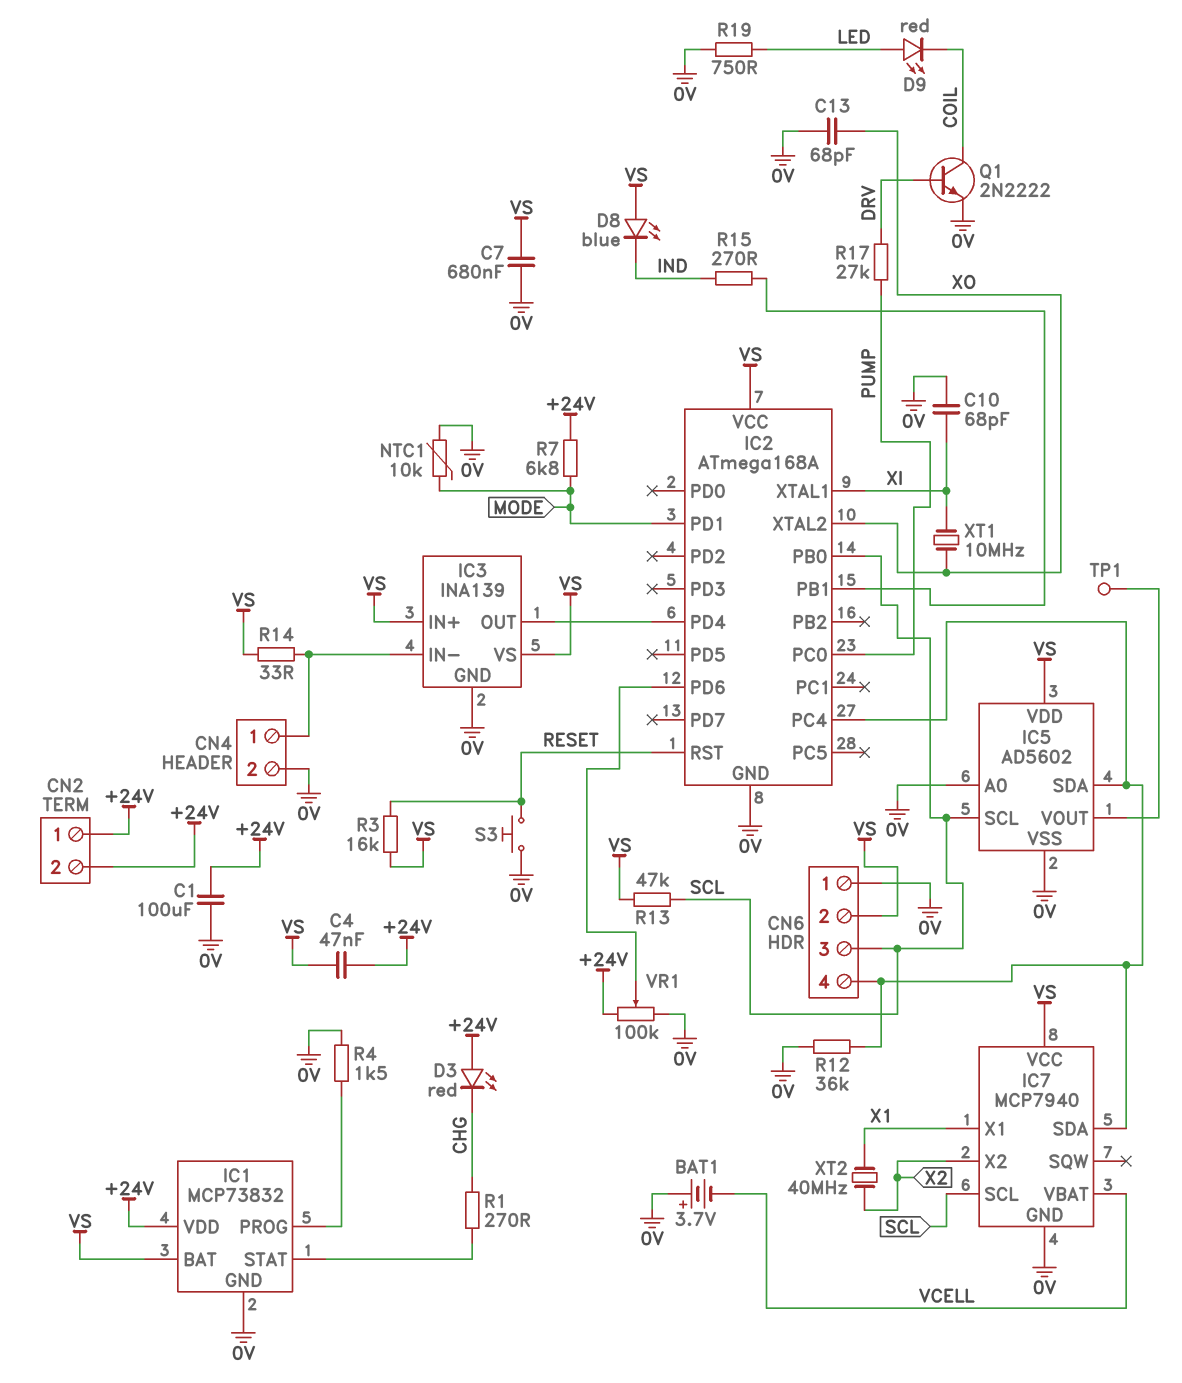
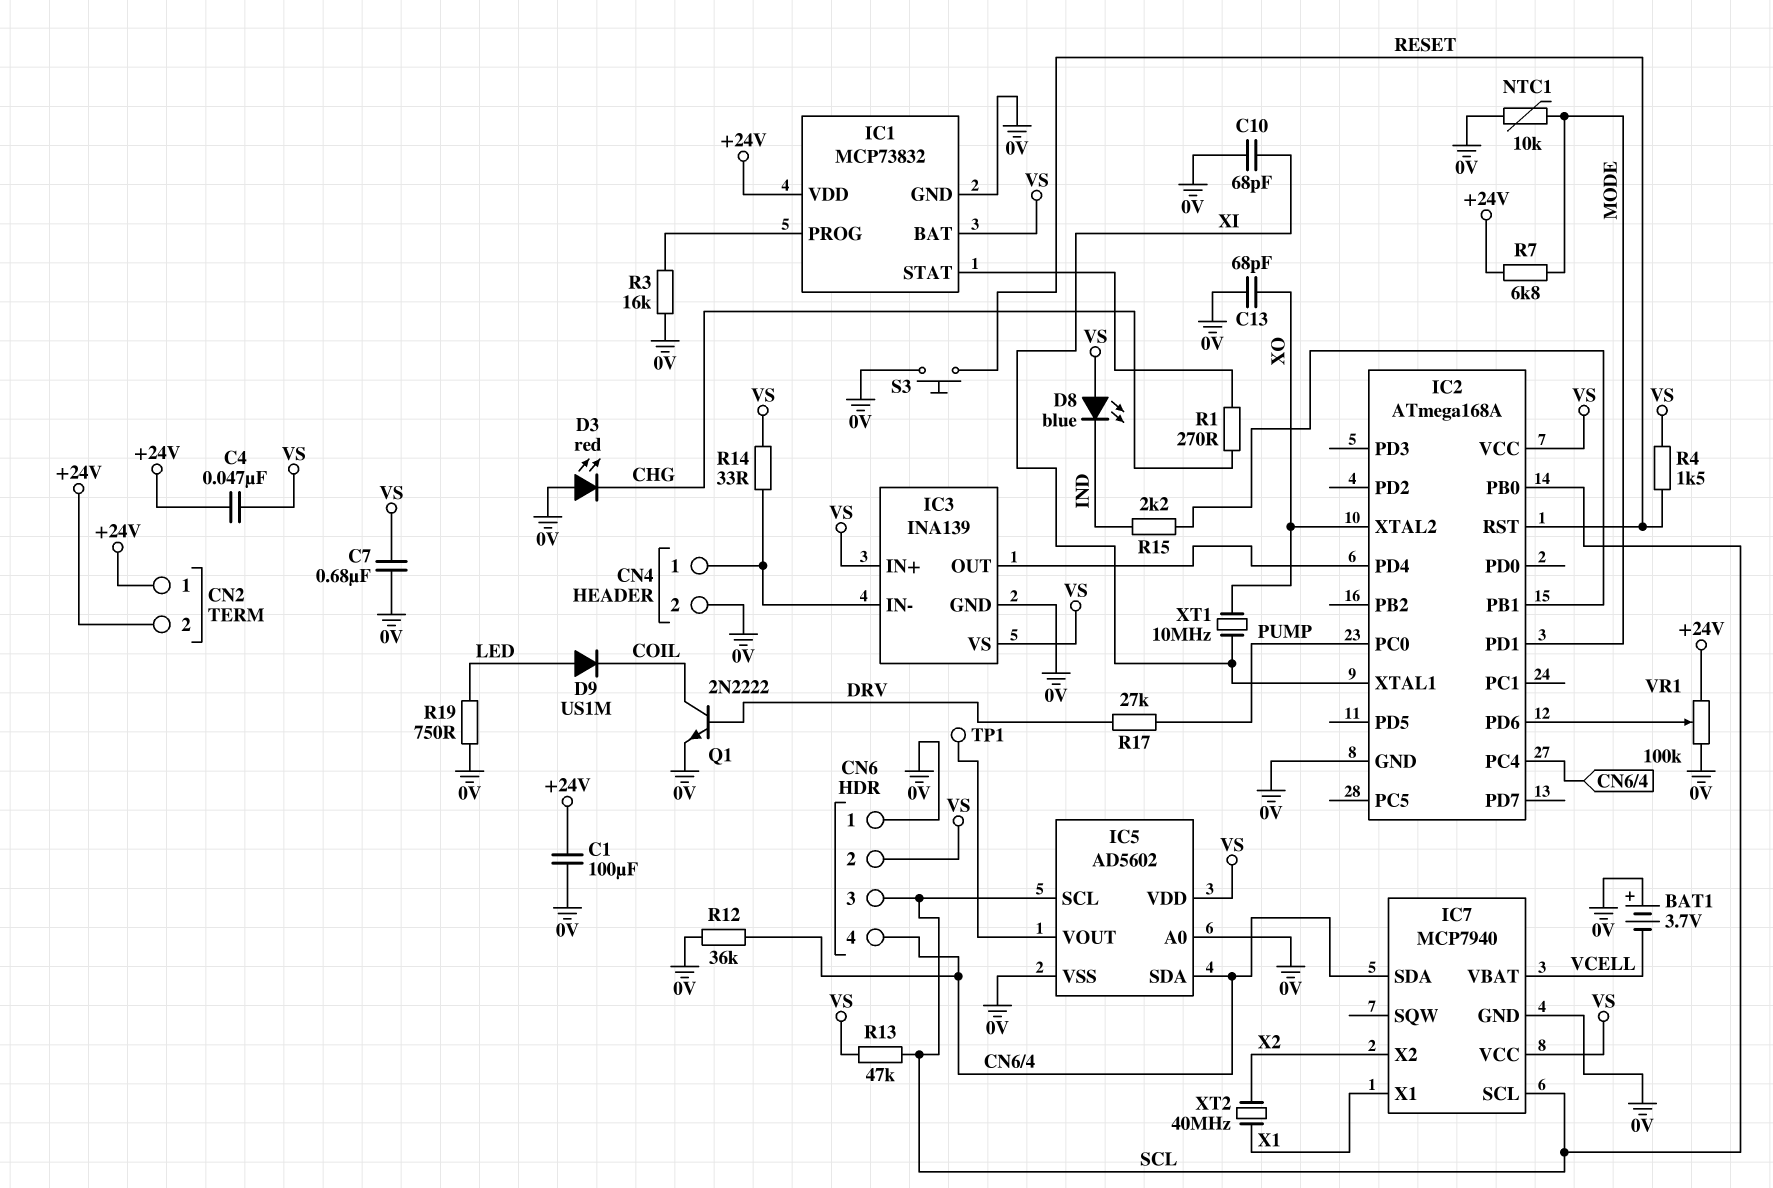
D3: LED red (A +24V, K CHG) -> LED red (A 0V, K CHG)
D9: LED red (A LED, K COIL) -> diode US1M (A LED, K COIL)
R3: 16k (RESET, VS) -> 16k (0V, IC1/PROG)
R4: 1.5k (0V, IC1/PROG) -> 1.5k (RESET, VS)
R15: 270 (IC2/PB1, IND) -> 2.2k (IC2/PB1, IND)

